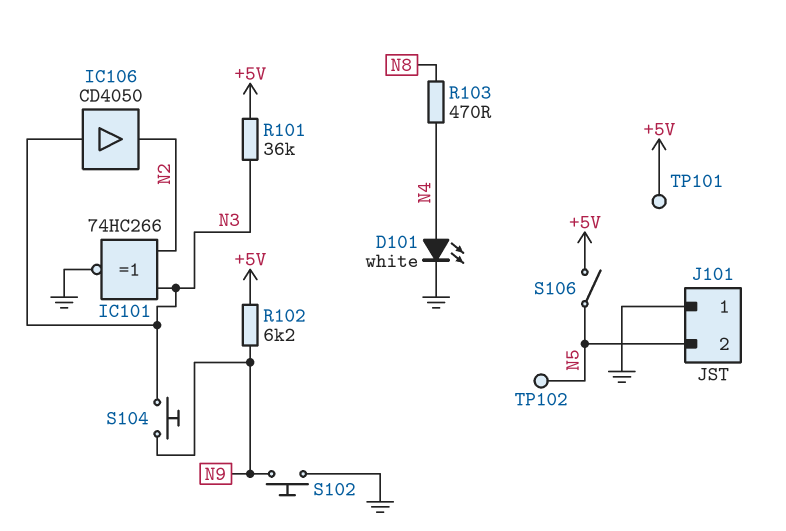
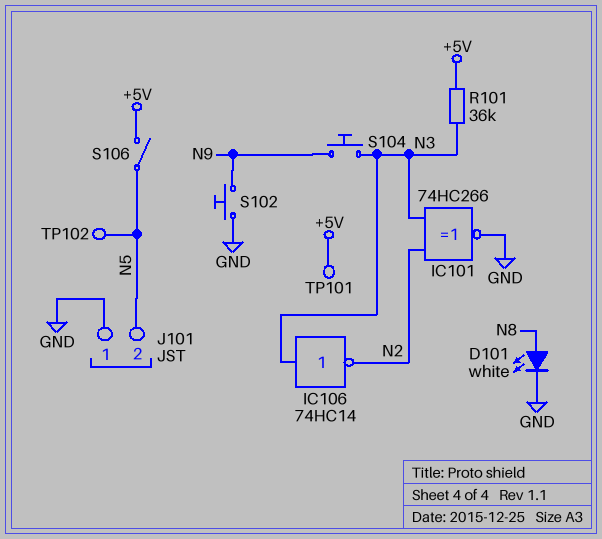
D101: LED white (A N4, K GND) -> LED white (A N8, K GND)
IC106: buffer CD4050 (in N3, out N2) -> NOT 74HC14 (in N3, out N2)
R102: 6.2k (+5V, N9) -> none
R103: 470 (N4, N8) -> none

